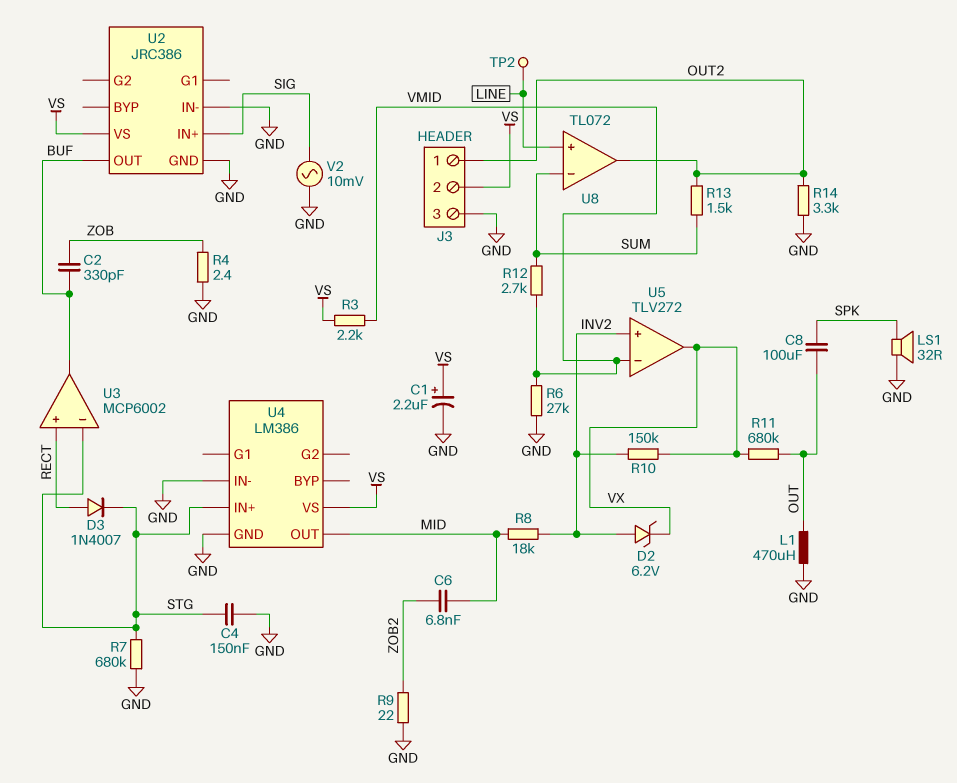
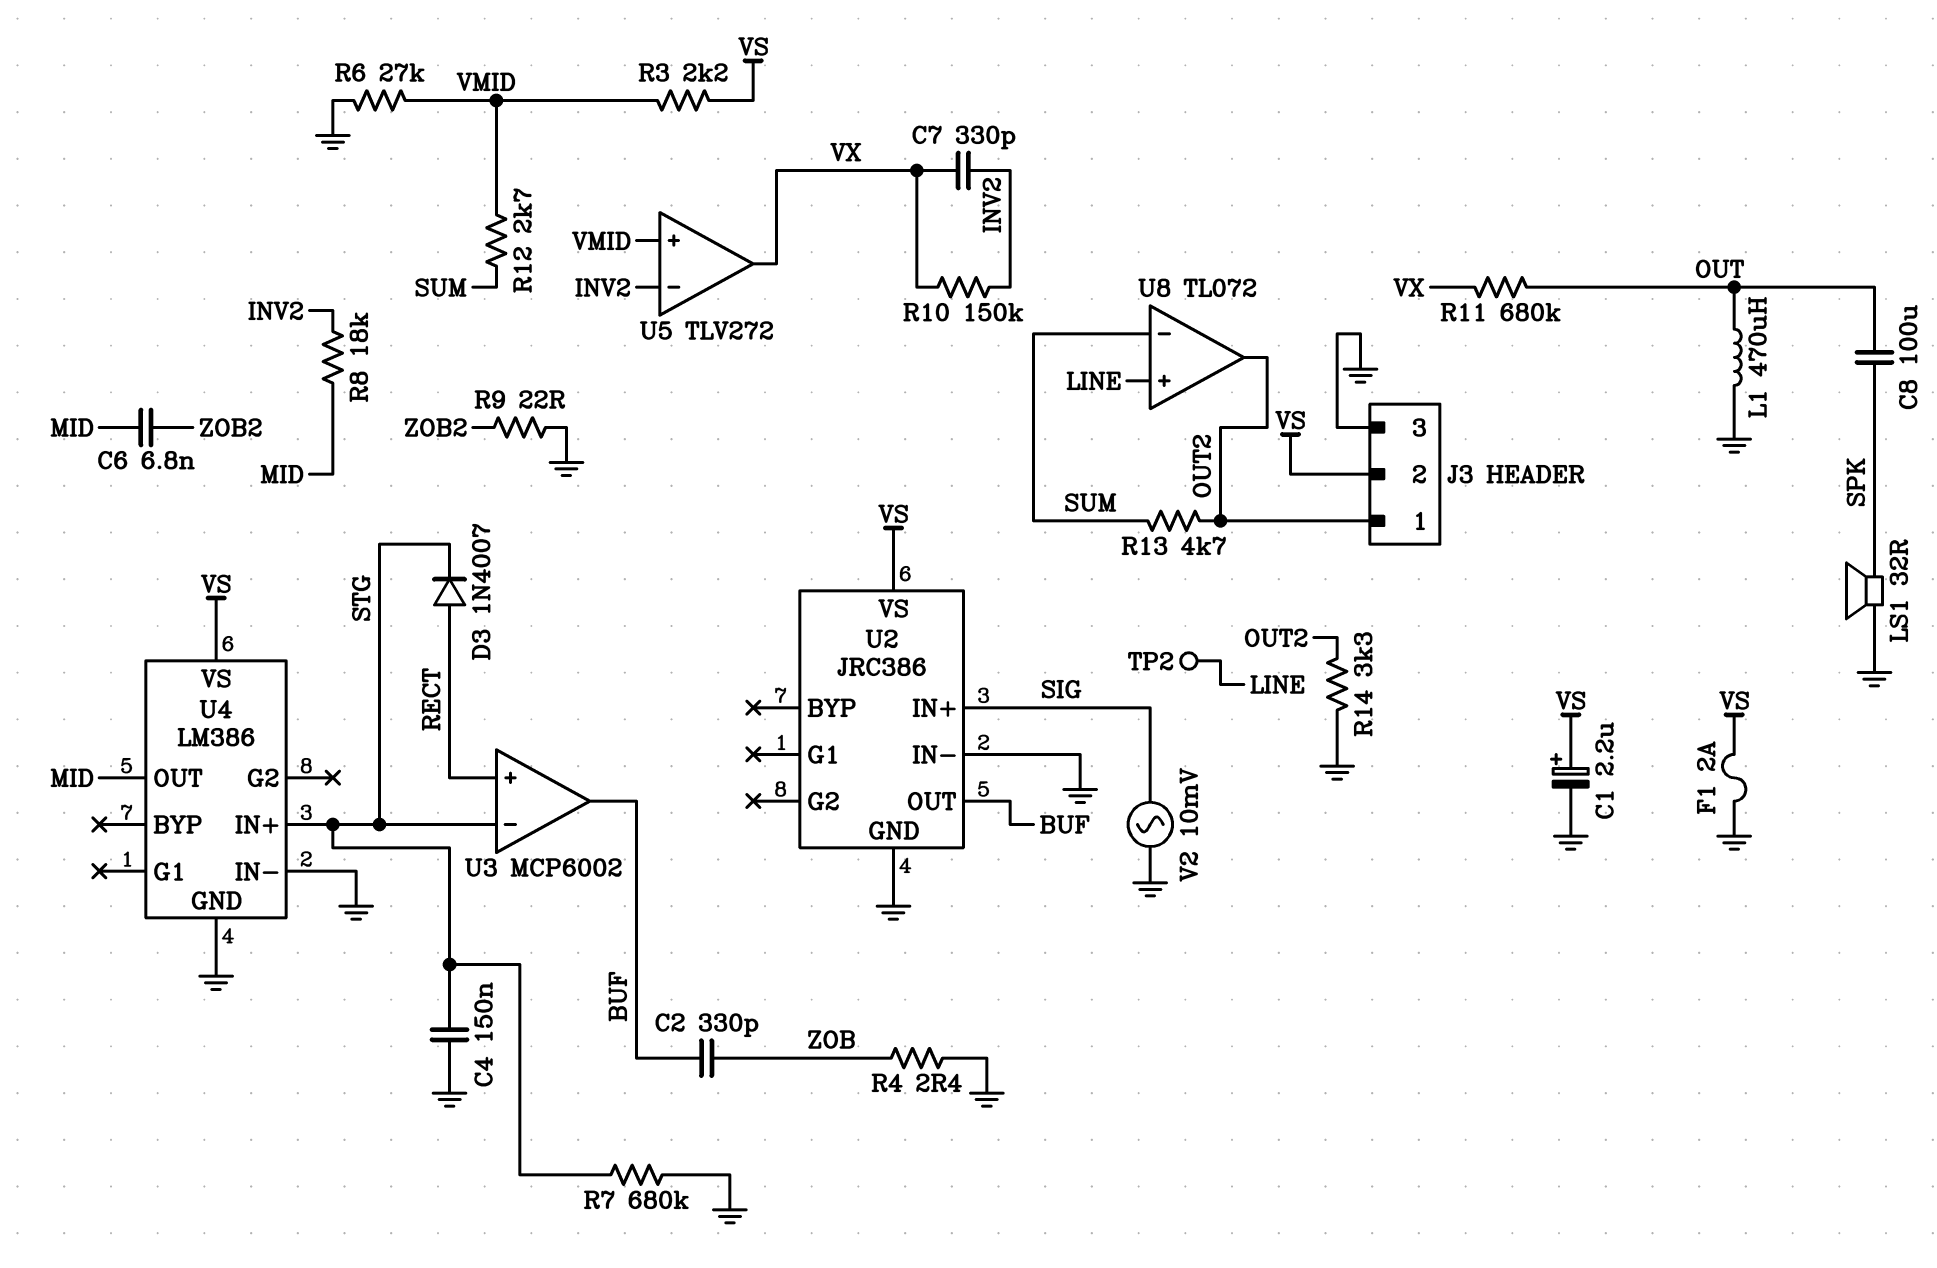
C7: none -> 330pF (INV2, VX)
D2: zener 6.2V (A INV2, K VX) -> none
F1: none -> 2A (GND, VS)
R13: 1.5k (OUT2, SUM) -> 4.7k (OUT2, SUM)
U5 pin in+: INV2 -> VMID
U5 pin in-: VMID -> INV2

